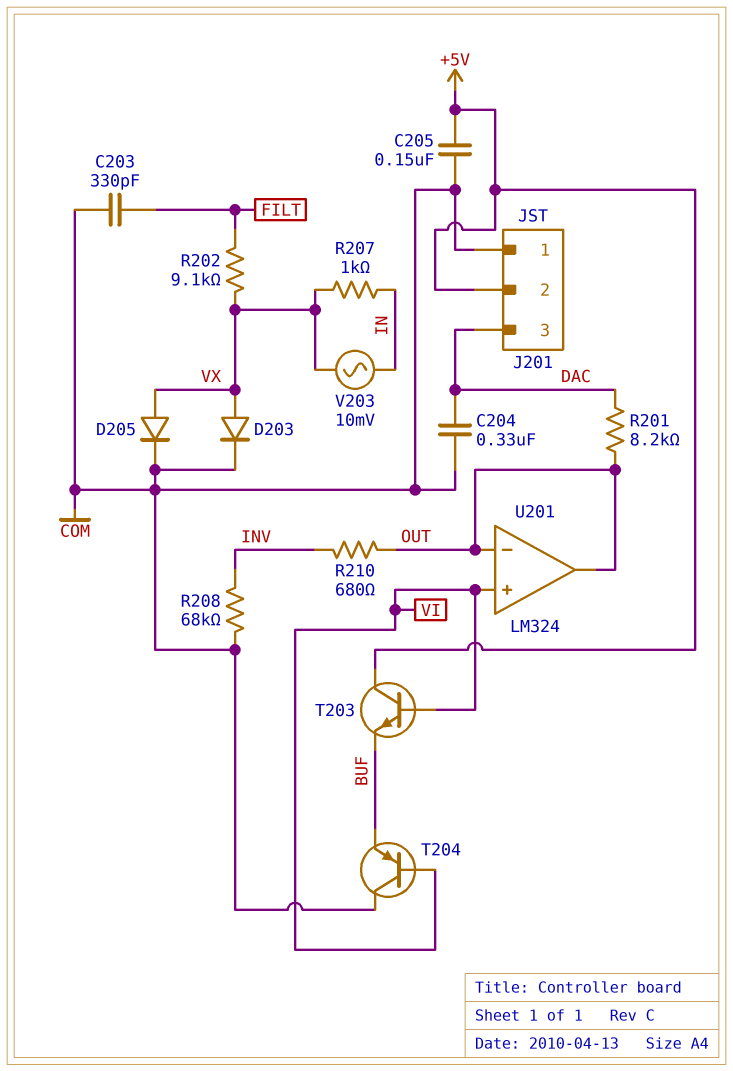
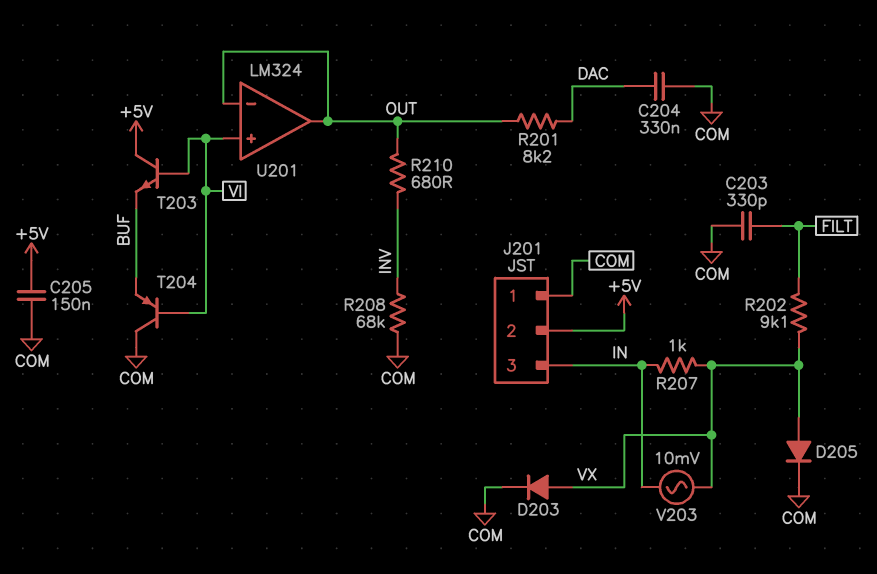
J201 pin 3: DAC -> IN

